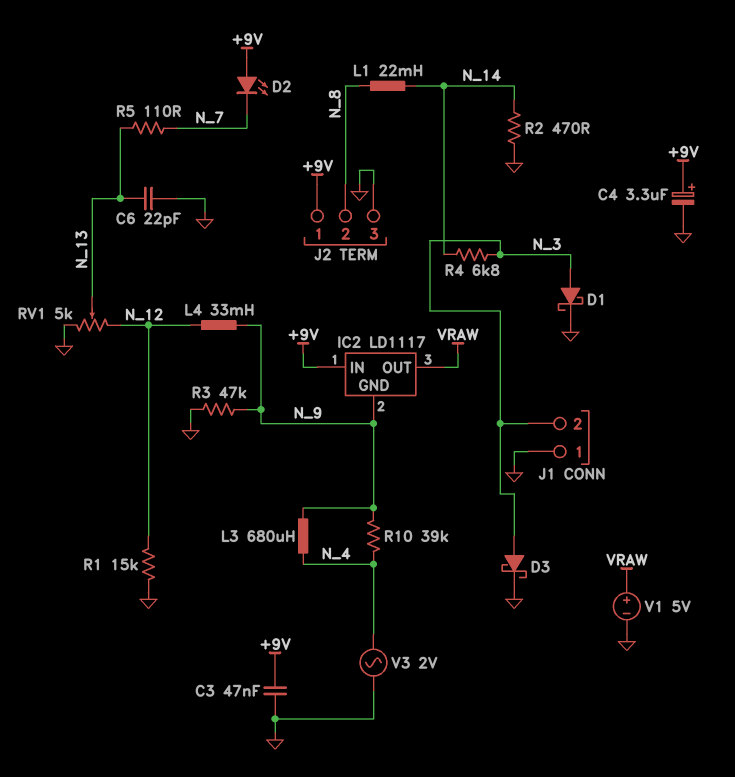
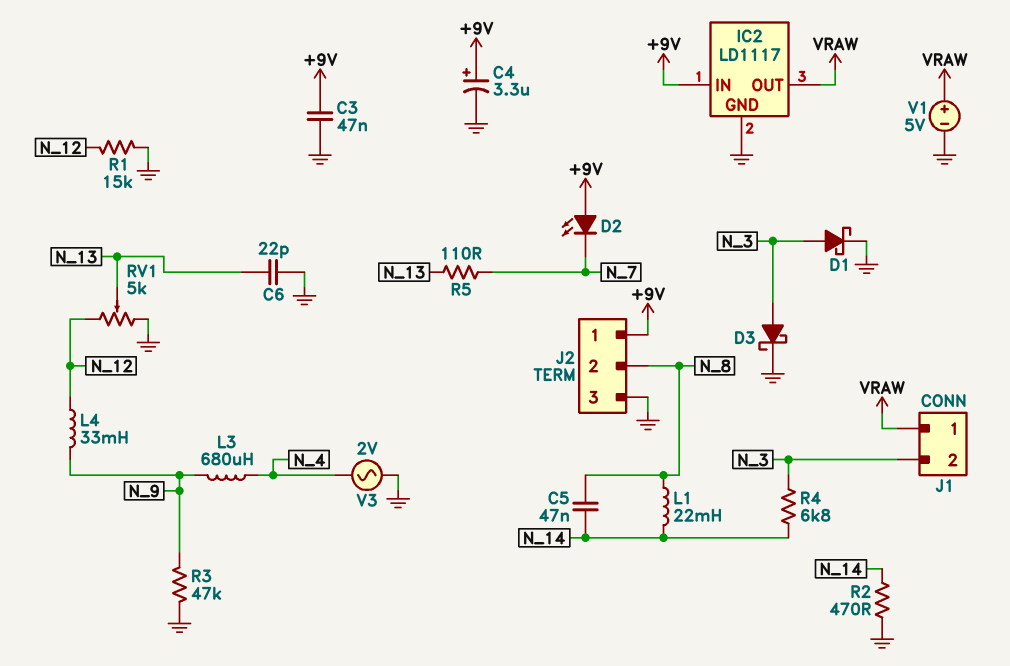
C5: none -> 47nF (N_8, N_14)
IC2 pin GND: N_9 -> GND
J1 pin 1: GND -> VRAW
R10: 39k (N_4, N_9) -> none

